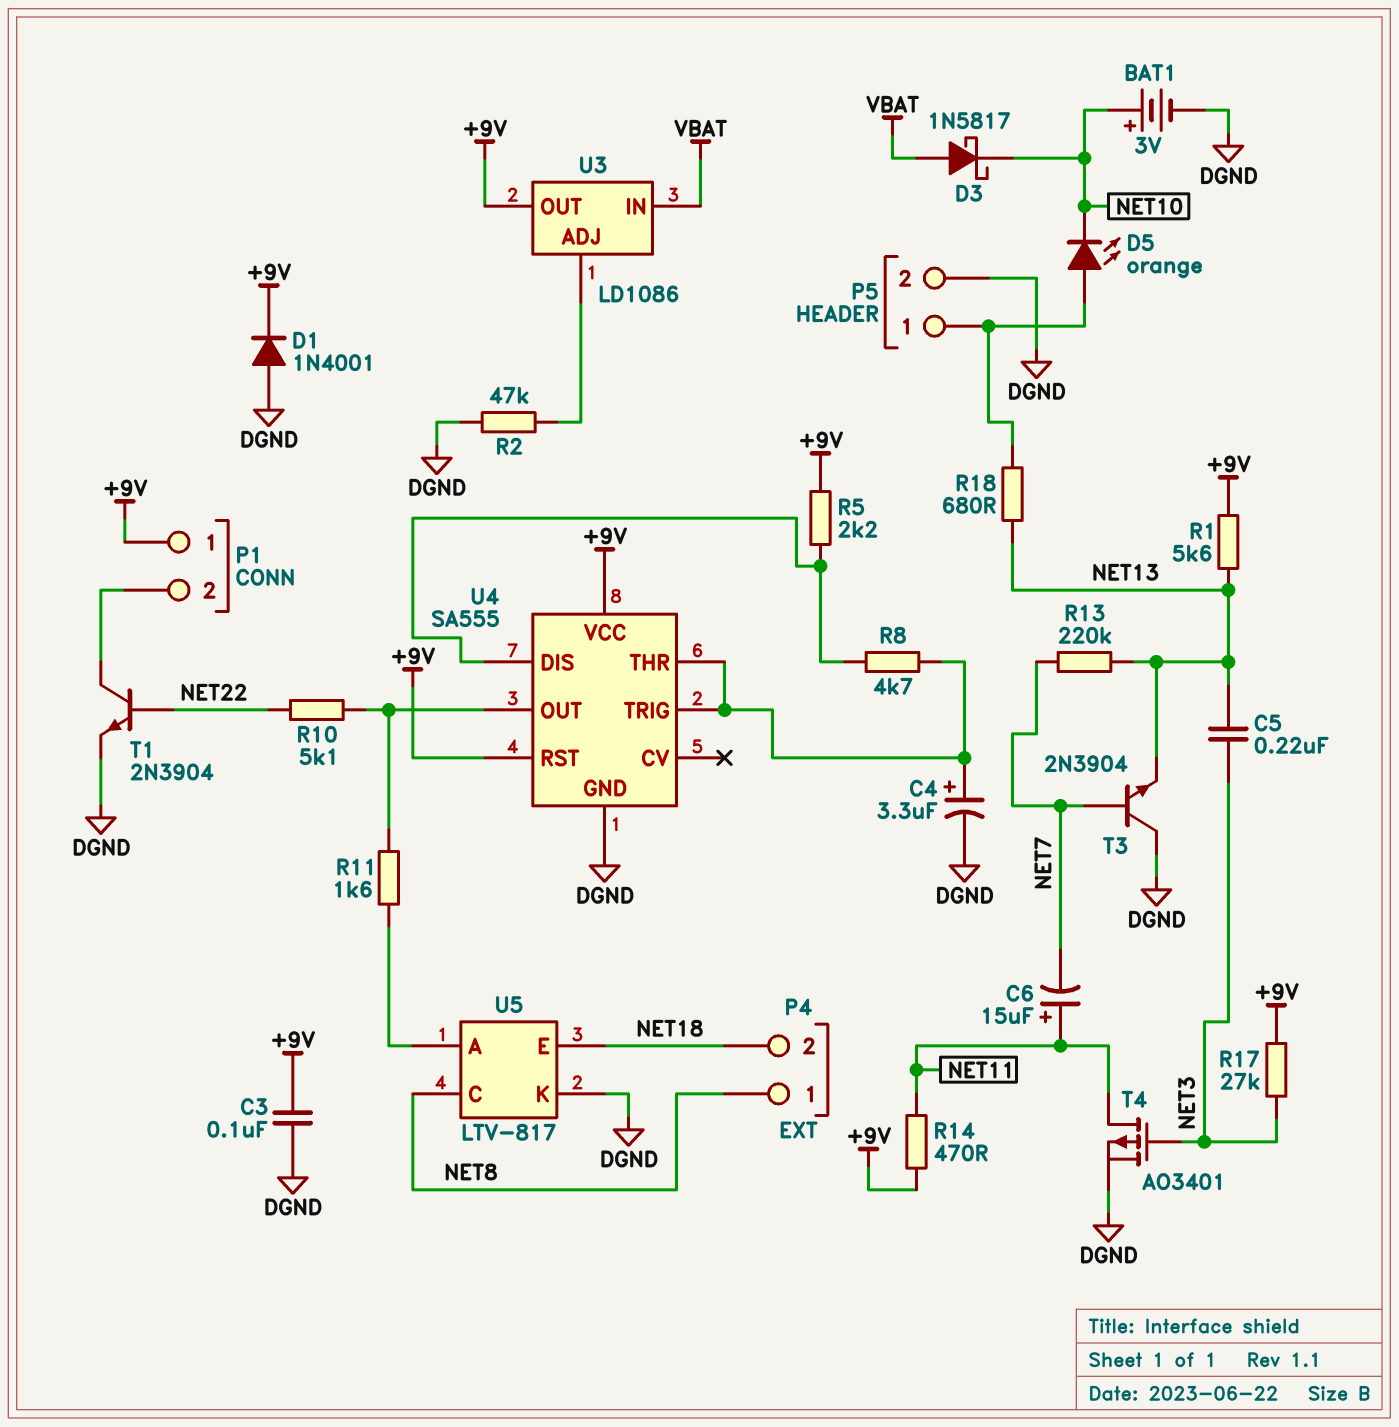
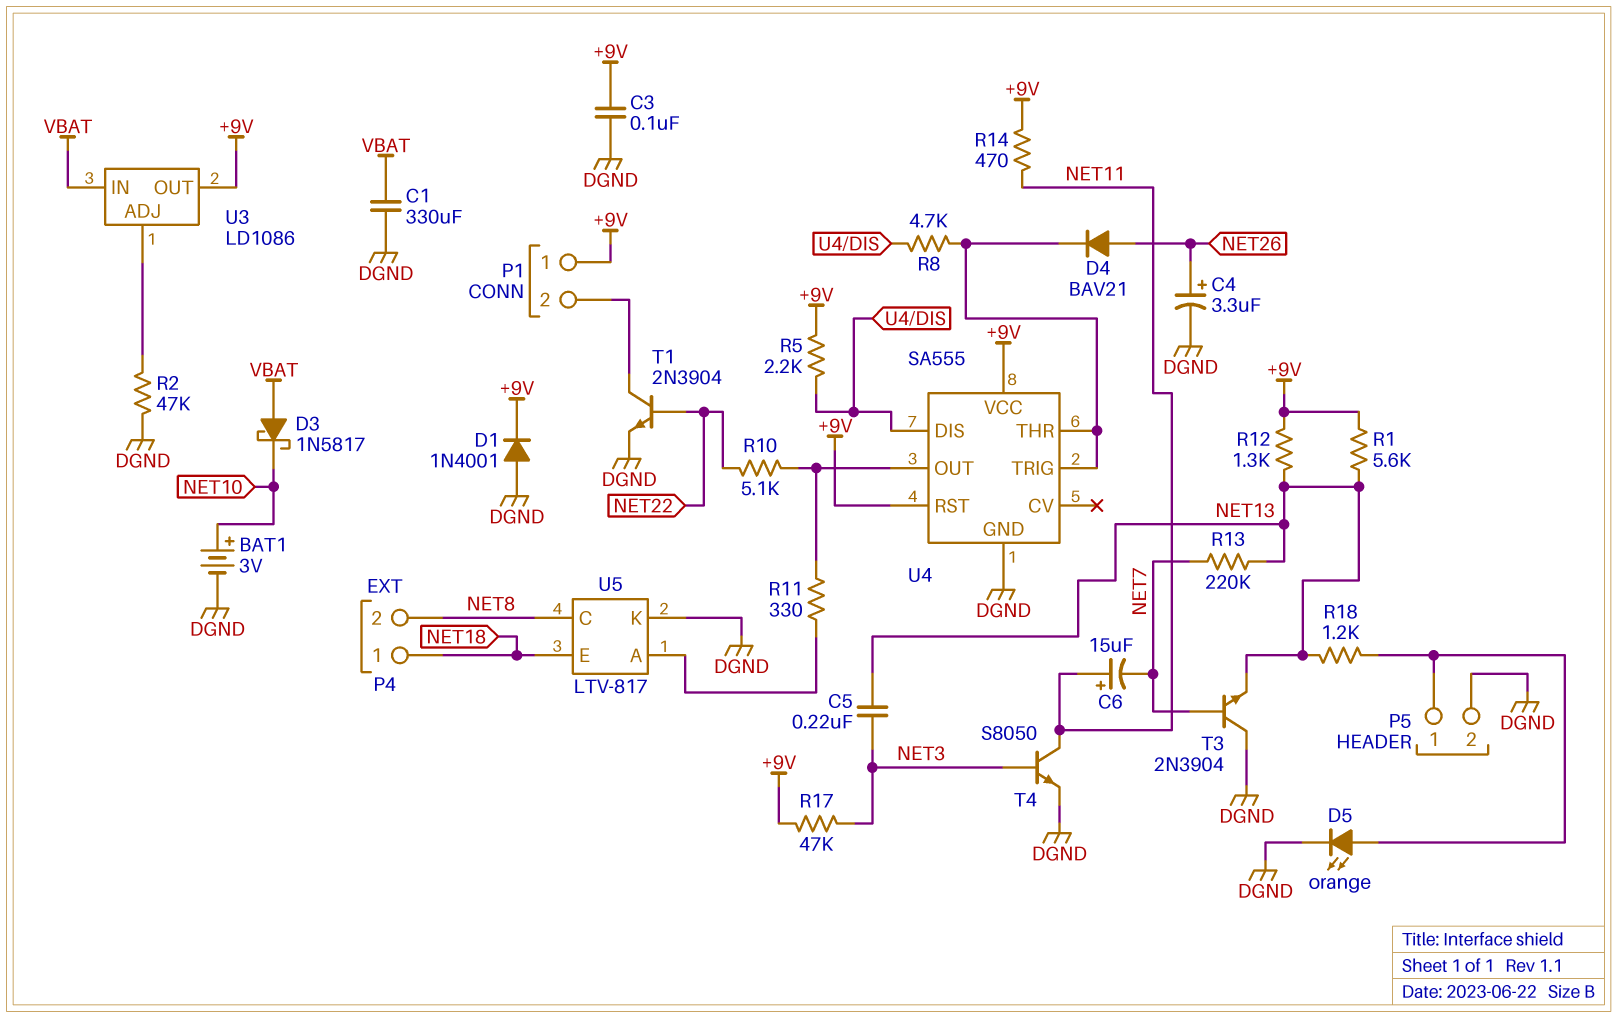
C1: none -> 330uF (DGND, VBAT)
C4: 3.3uF (plus U4/THR, minus DGND) -> 3.3uF (plus NET26, minus DGND)
D4: none -> diode BAV21 (A NET26, K U4/THR)
D5: LED orange (A P5/1, K NET10) -> LED orange (A P5/1, K DGND)
P4 pin 1: NET8 -> NET18
P4 pin 2: NET18 -> NET8
R11: 1.6k (U4/OUT, U5/A) -> 330 (U4/OUT, U5/A)
R12: none -> 1.3k (+9V, NET13)
R17: 27k (+9V, NET3) -> 47k (+9V, NET3)
R18: 680 (NET13, P5/1) -> 1.2k (NET13, P5/1)
T4: PMOS AO3401 (G NET3, D NET11, S DGND) -> NPN S8050 (B NET3, C NET11, E DGND)

